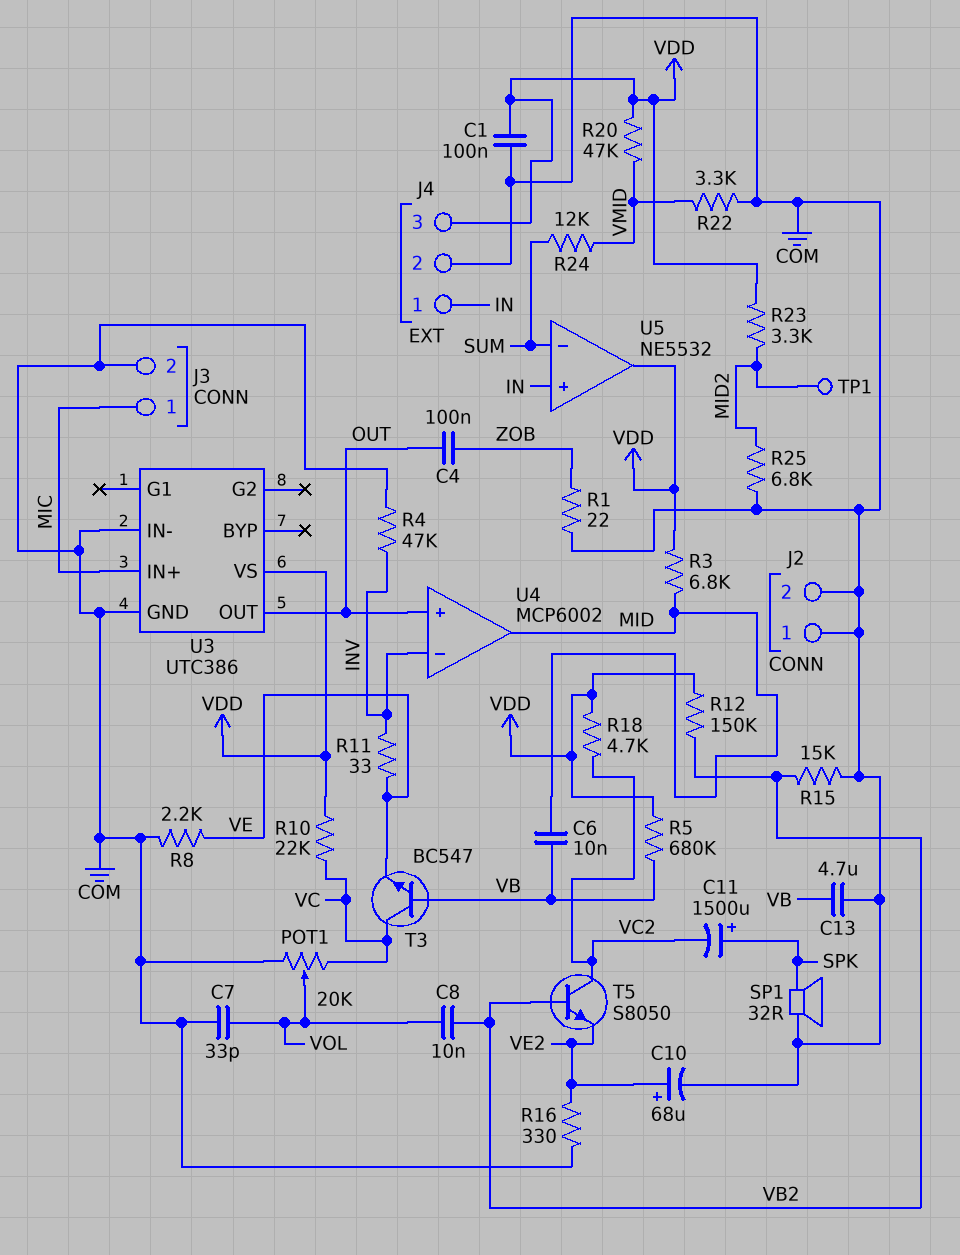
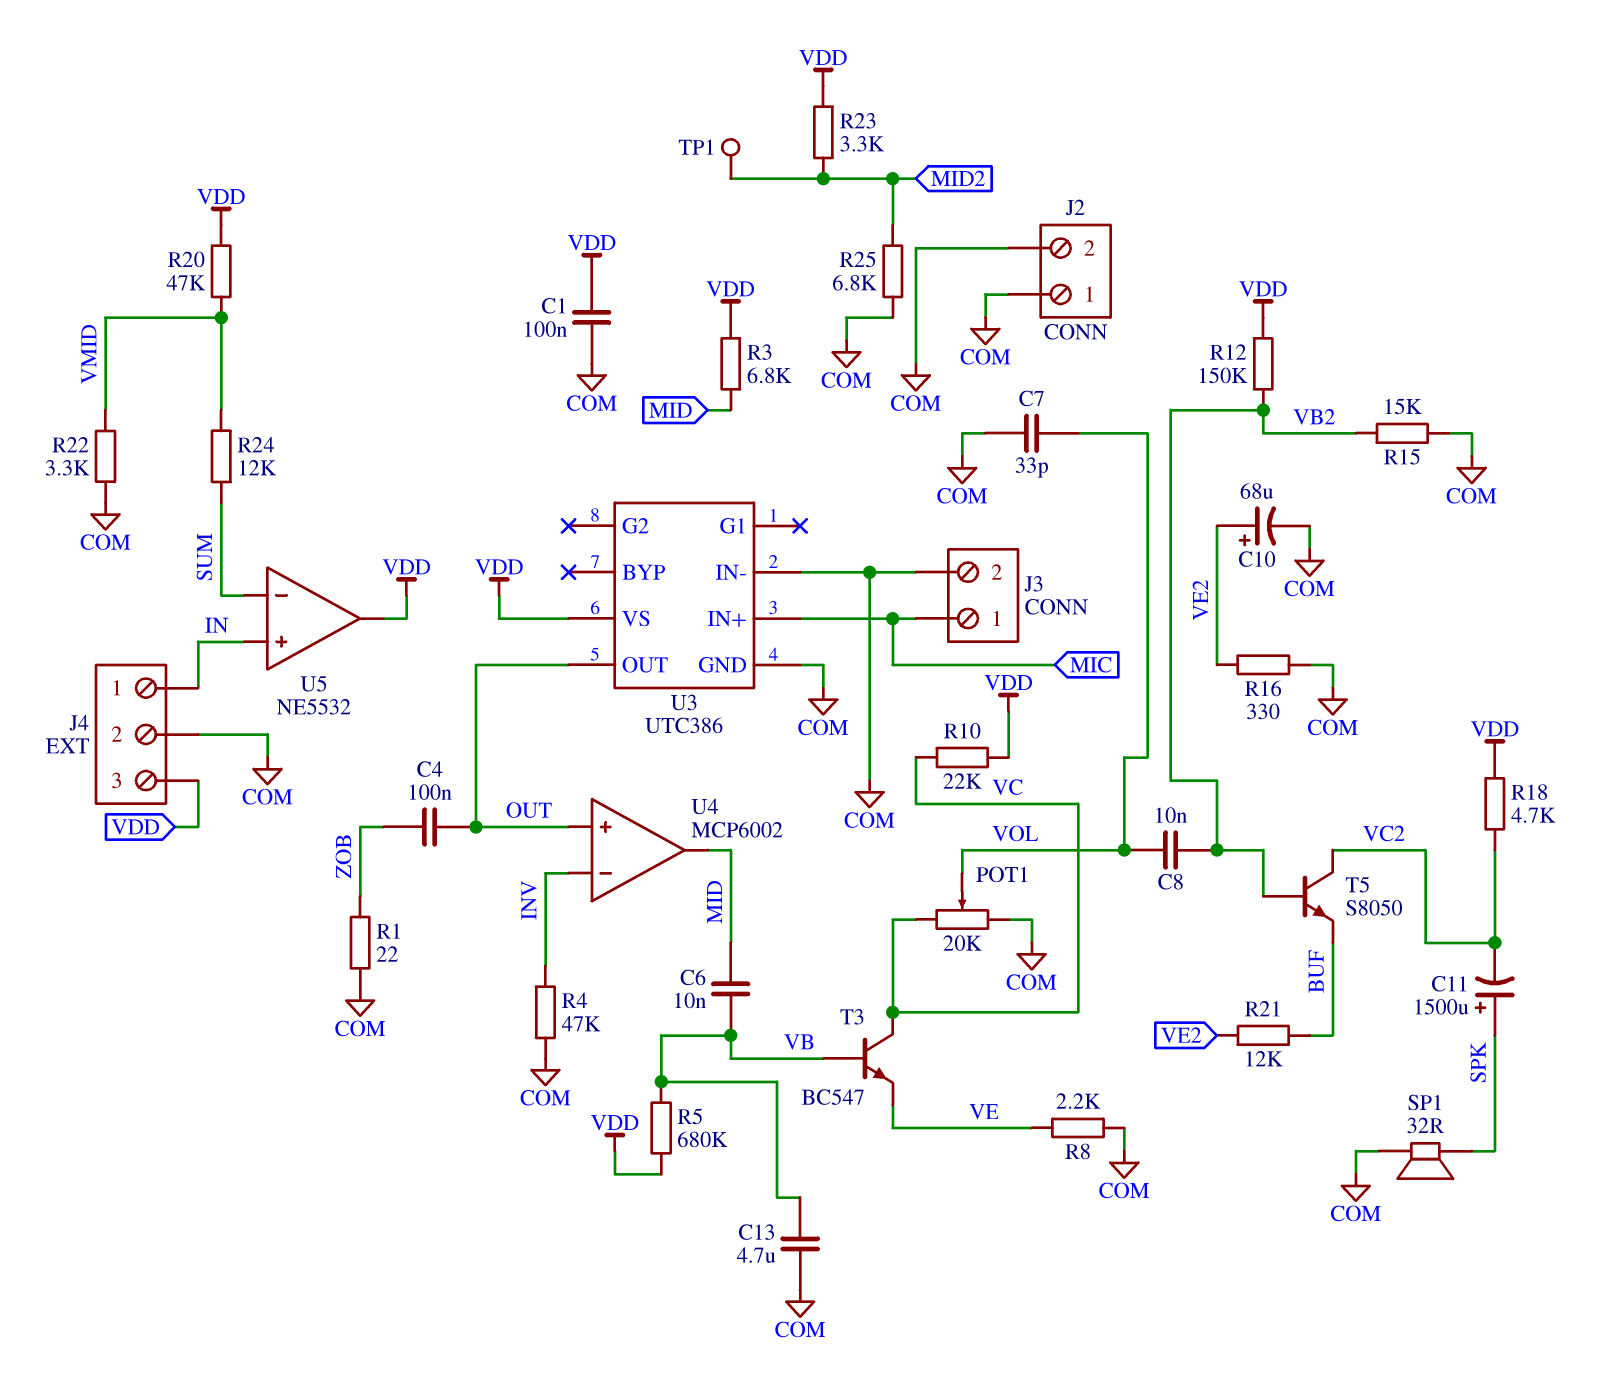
R11: 33 (INV, VE) -> none
R21: none -> 12k (BUF, VE2)
T5: NPN S8050 (B VB2, C VC2, E VE2) -> NPN S8050 (B VB2, C VC2, E BUF)

